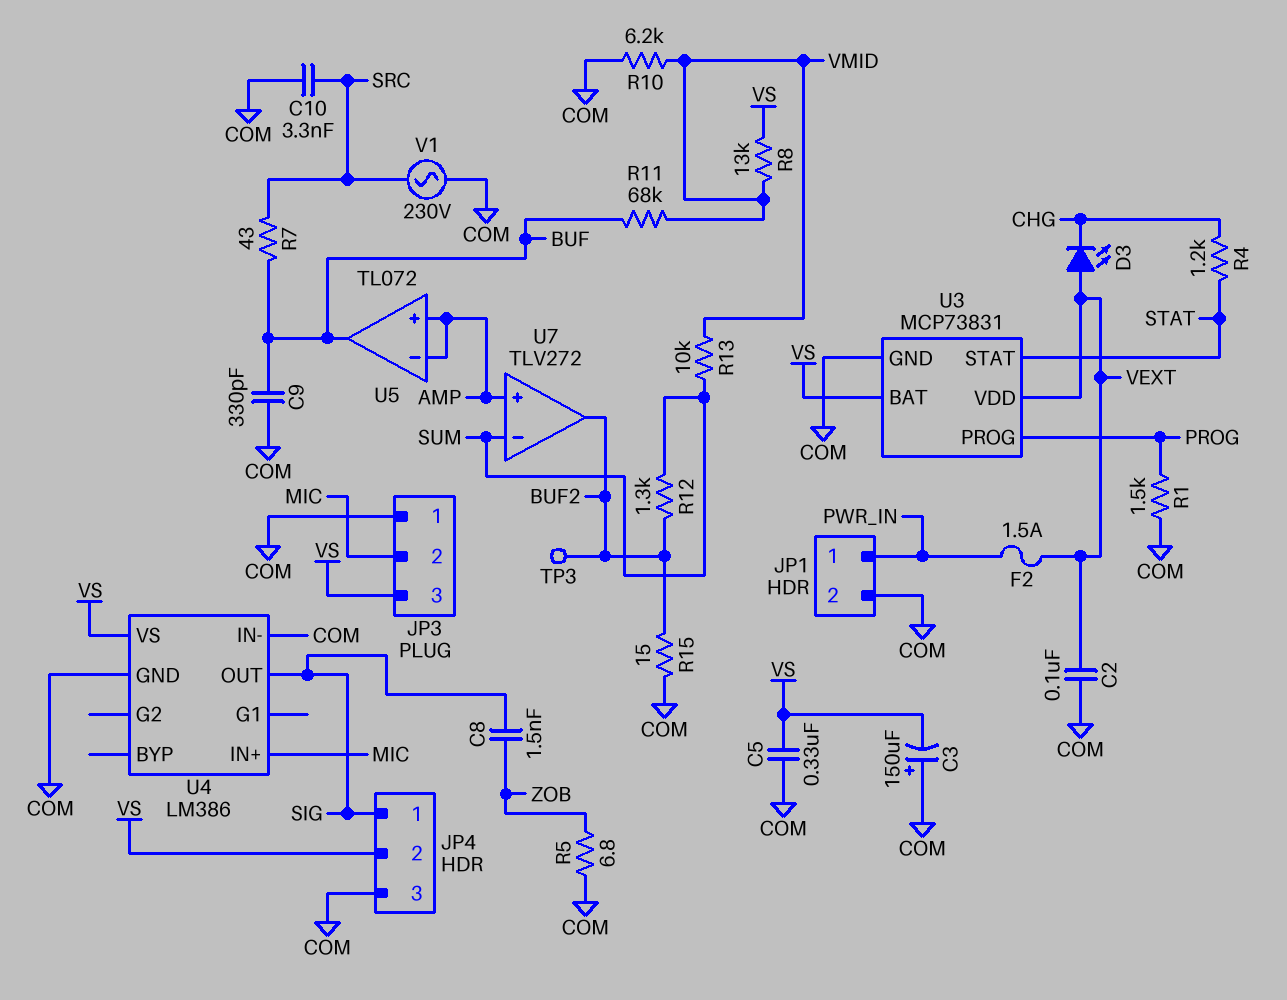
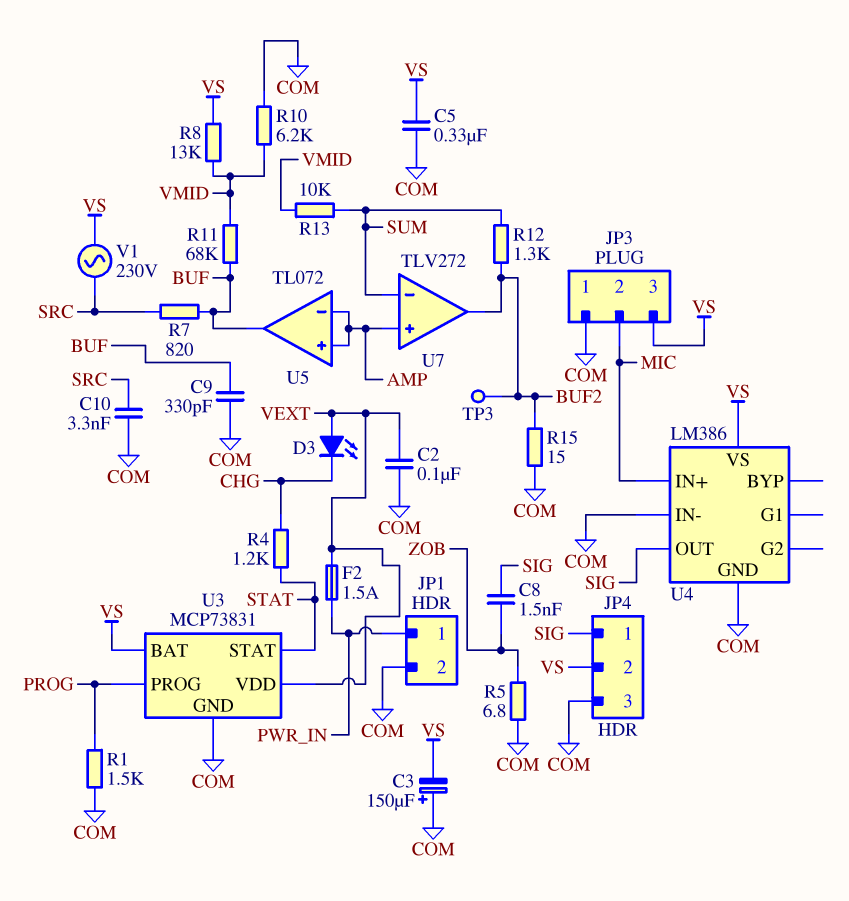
R7: 43 (BUF, SRC) -> 820 (BUF, SRC)
V1: AC 230V (COM, SRC) -> AC 230V (SRC, VS)

